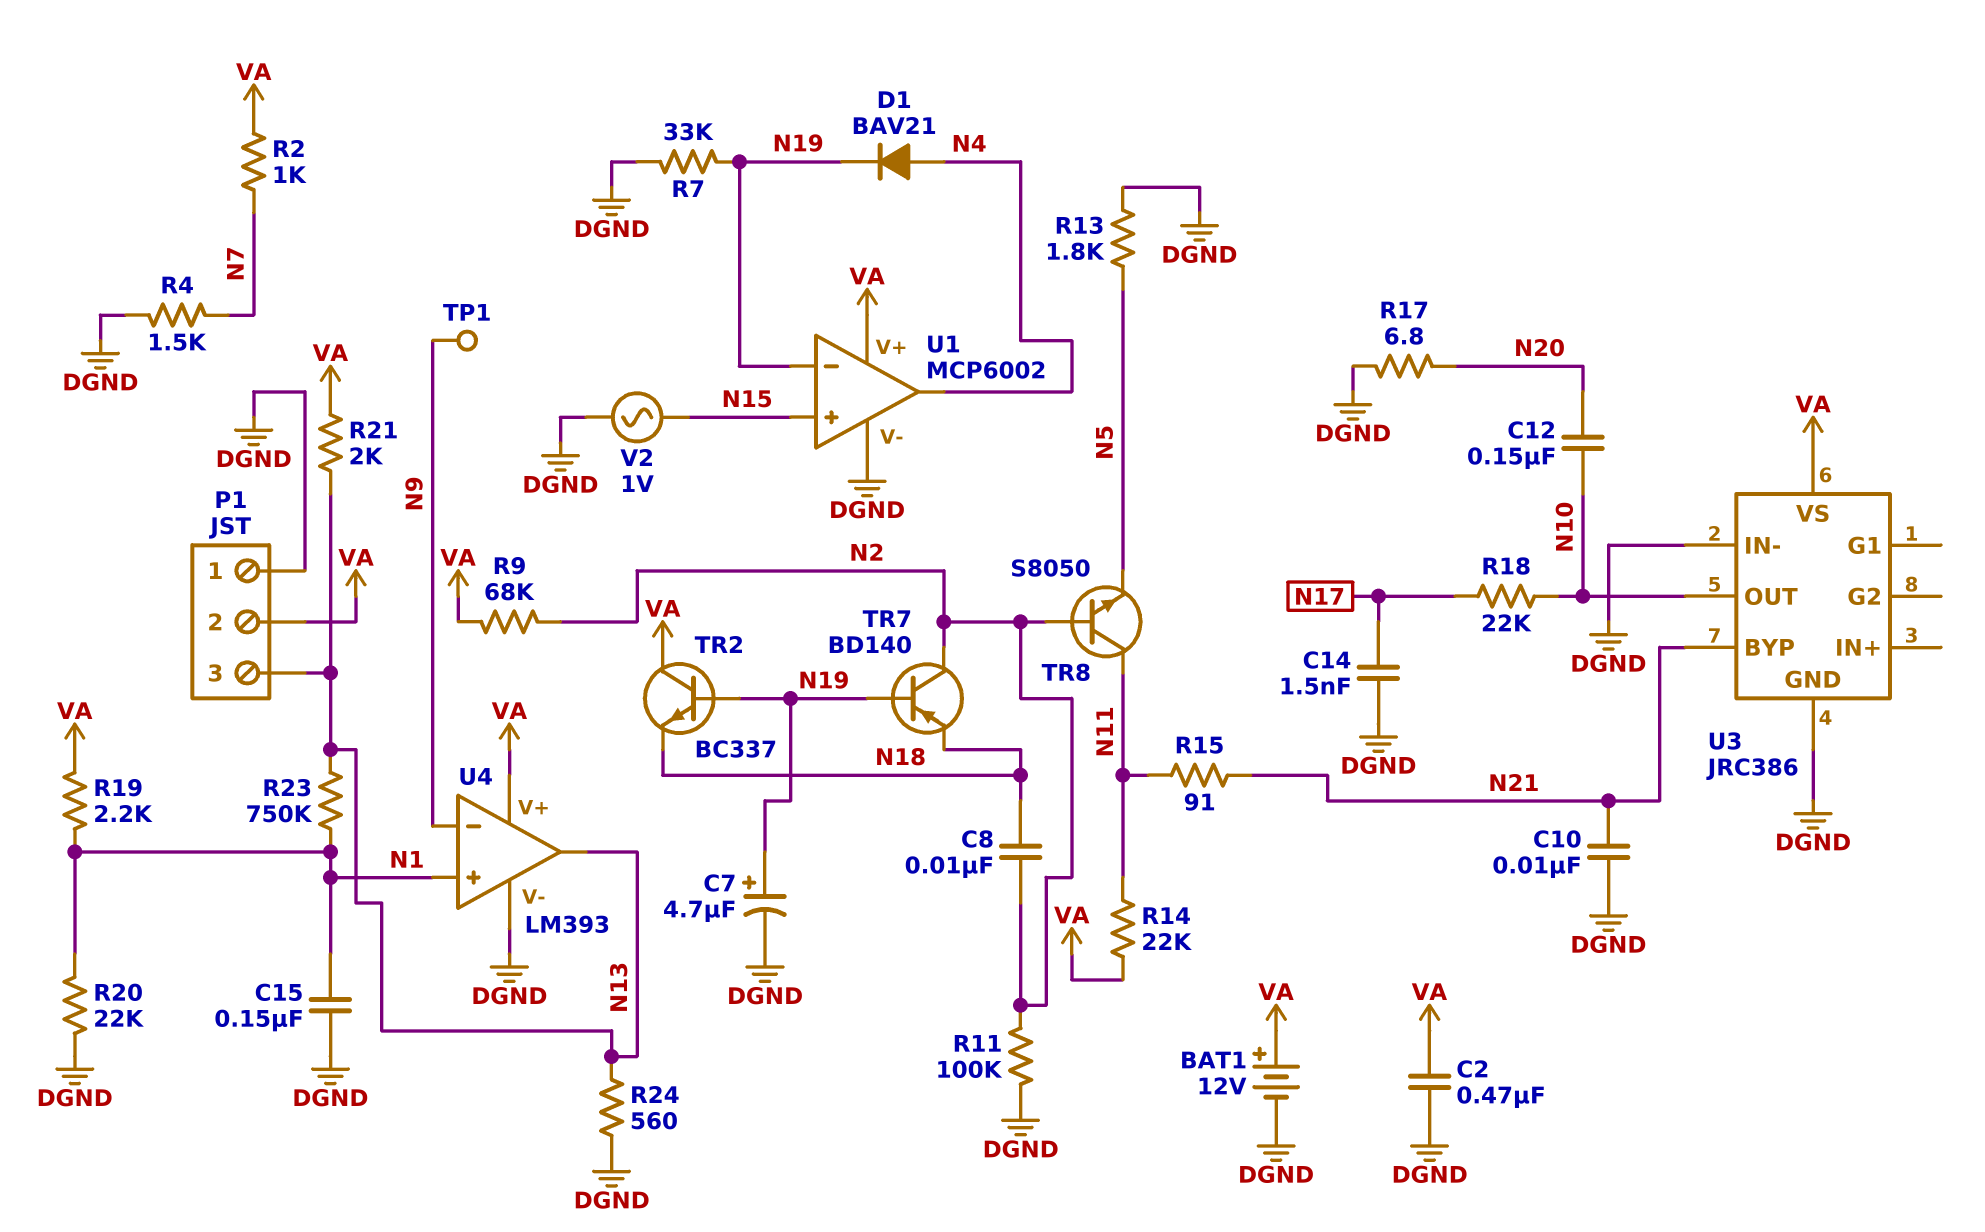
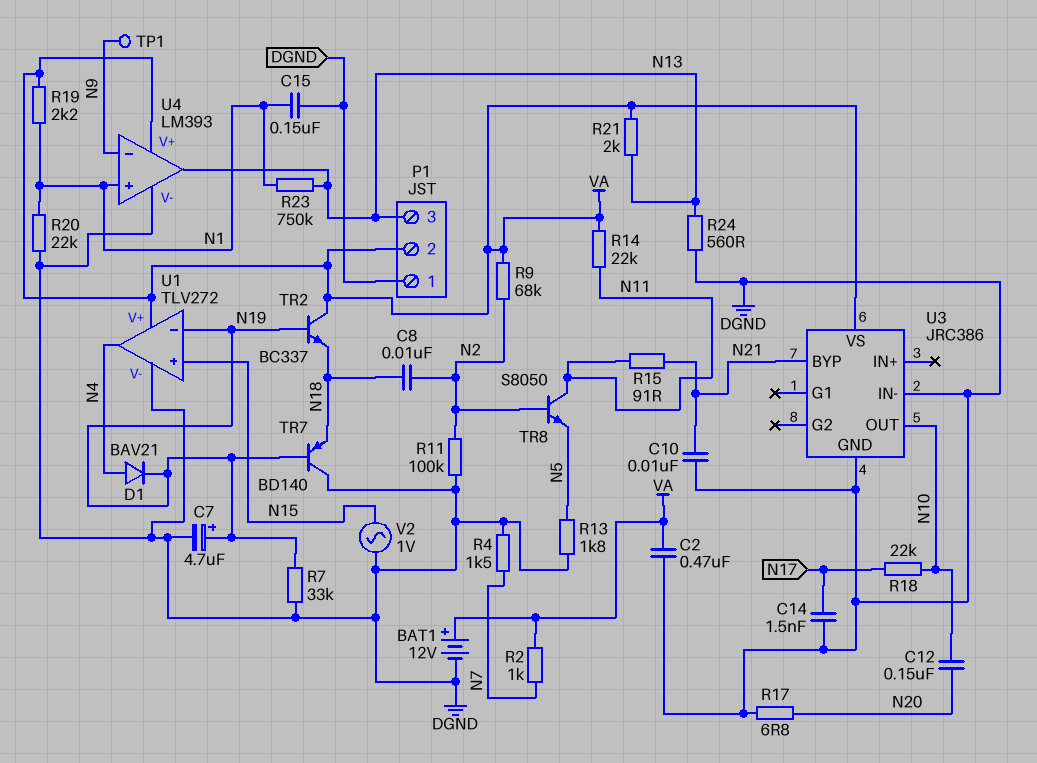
TR7: PNP BD140 (B N19, C N2, E N18) -> PNP BD140 (B N19, C DGND, E N18)
U1: MCP6002 -> TLV272

